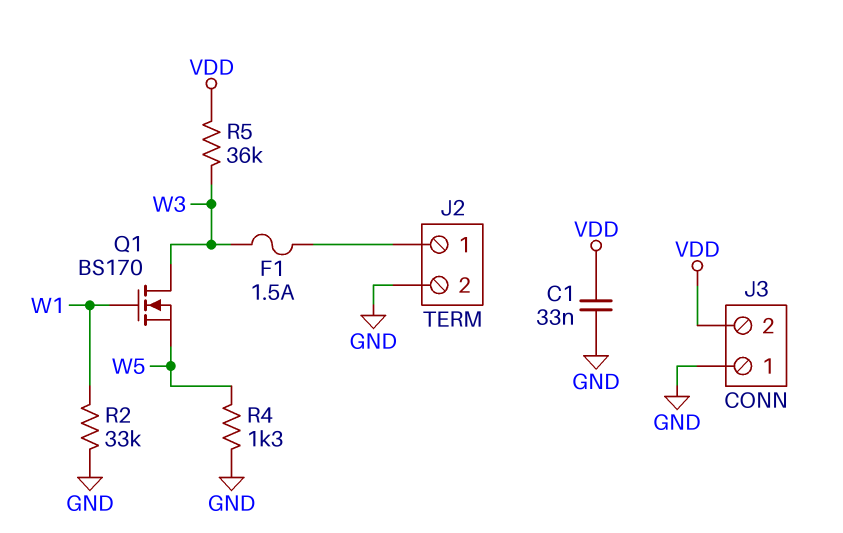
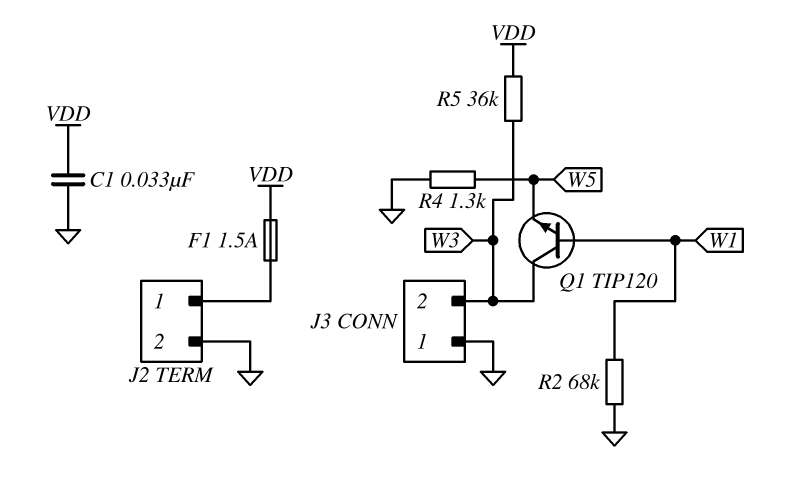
F1: 1.5A (J2/1, W3) -> 1.5A (J2/1, VDD)
J3 pin 2: VDD -> W3
Q1: NMOS BS170 (G W1, D W3, S W5) -> NPN TIP120 (B W1, C W3, E W5)
R2: 33k (GND, W1) -> 68k (GND, W1)

